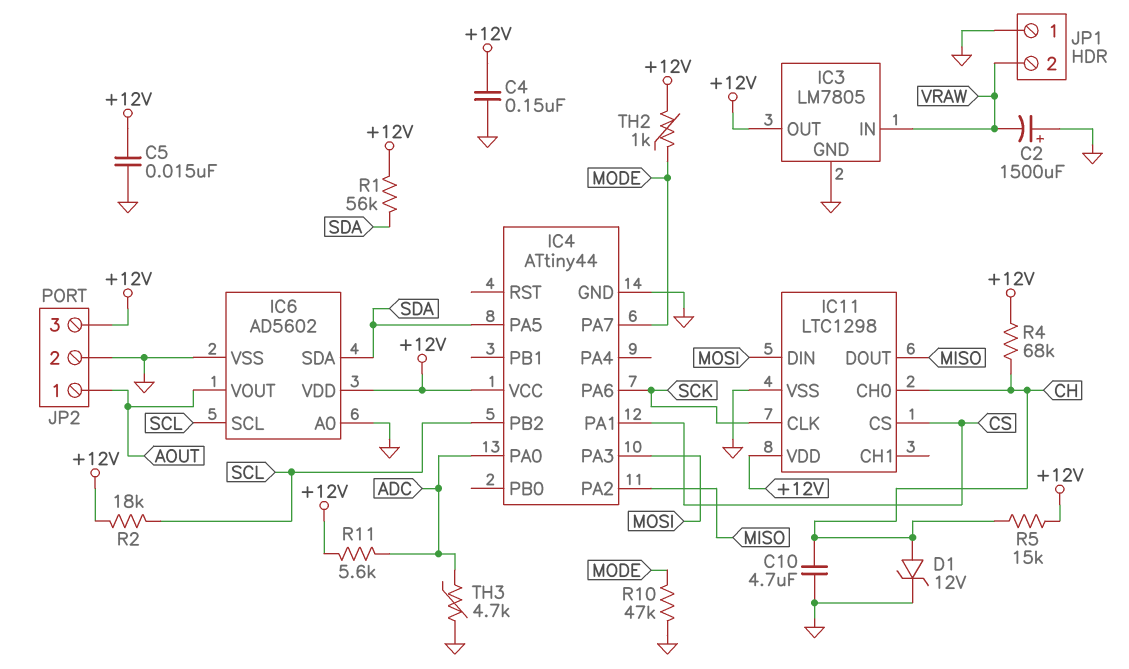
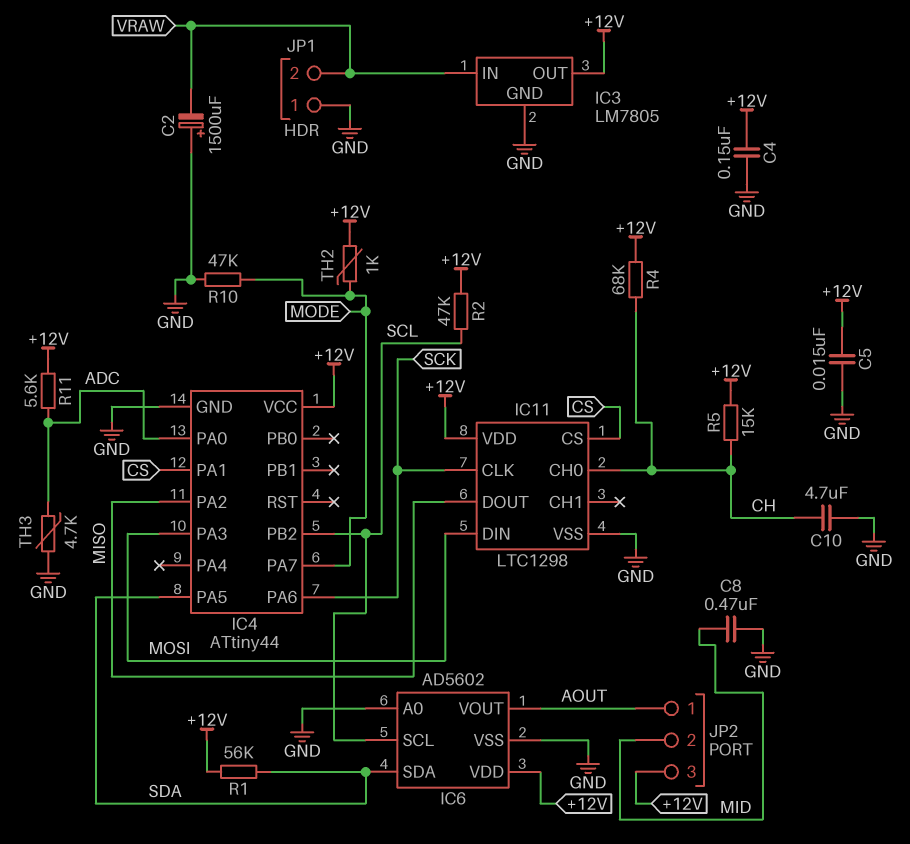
C8: none -> 470nF (GND, MID)
D1: zener 12V (A CH, K GND) -> none
JP2 pin 2: GND -> MID
R2: 18k (+12V, SCL) -> 47k (+12V, SCL)

